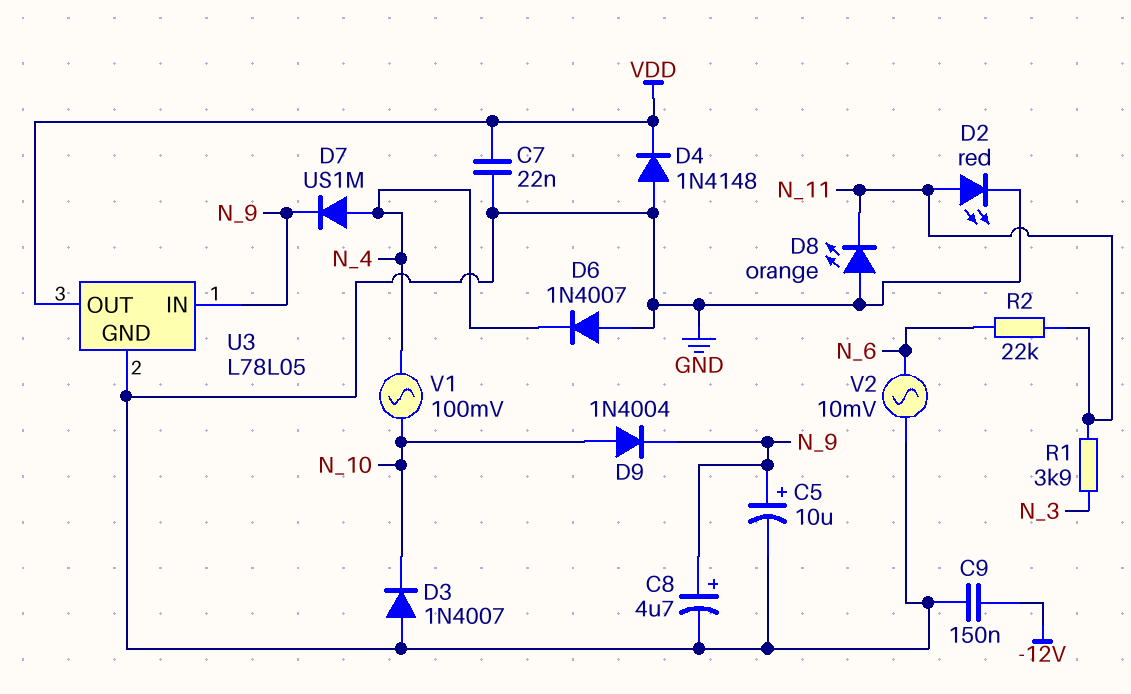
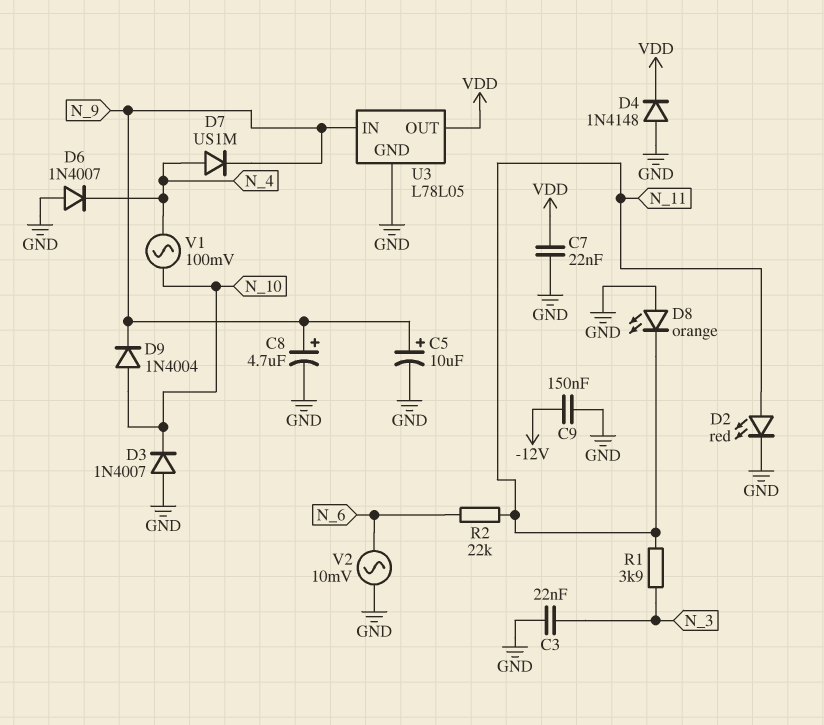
C3: none -> 22nF (GND, N_3)

